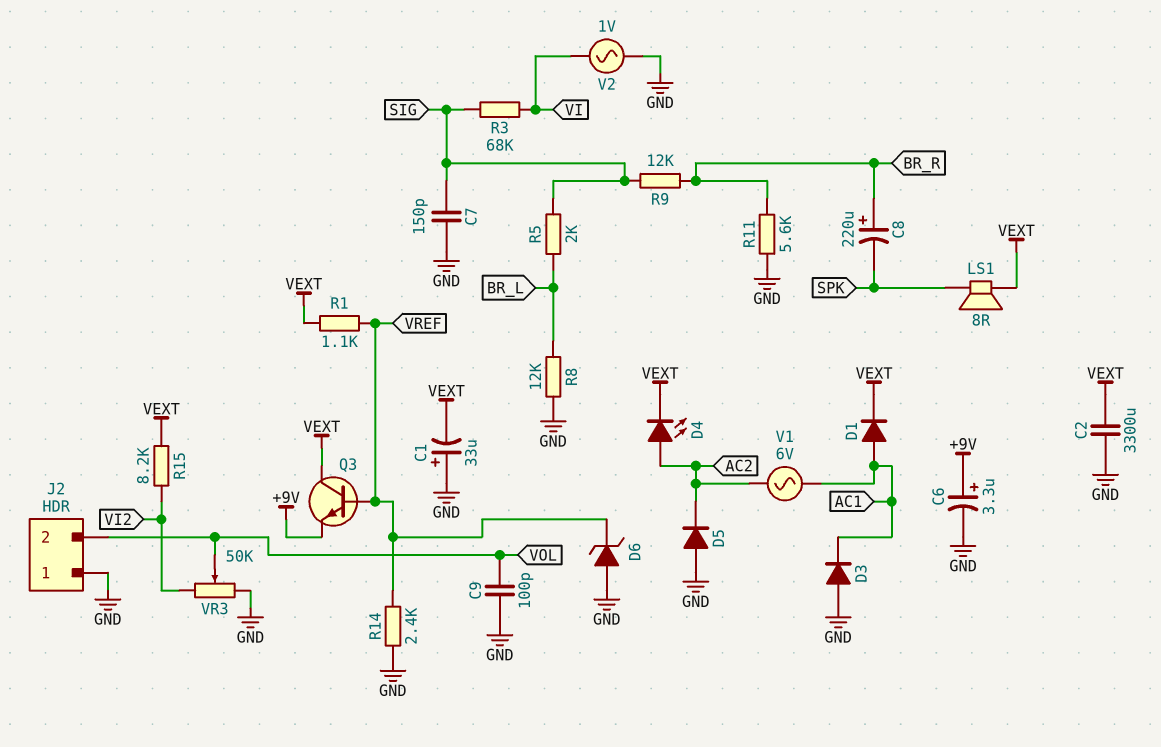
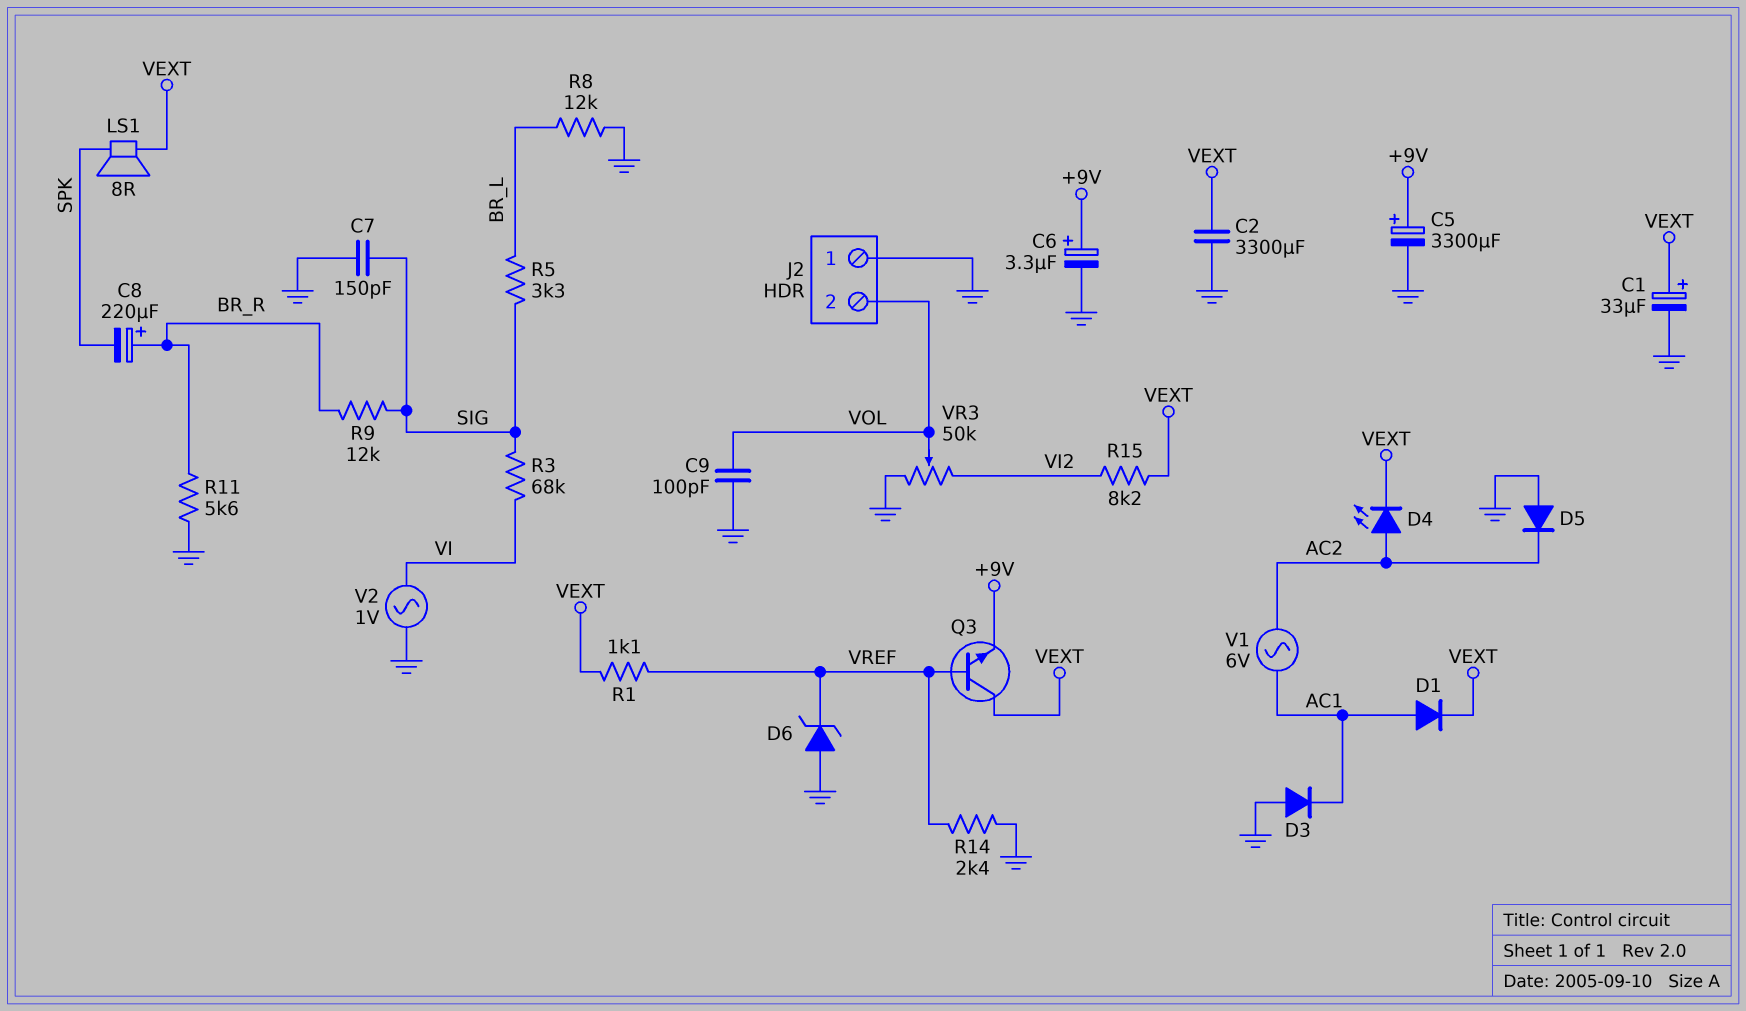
C1: 33uF (plus GND, minus VEXT) -> 33uF (plus VEXT, minus GND)
C5: none -> 3300uF (plus +9V, minus GND)
R5: 2k (BR_L, SIG) -> 3.3k (BR_L, SIG)

